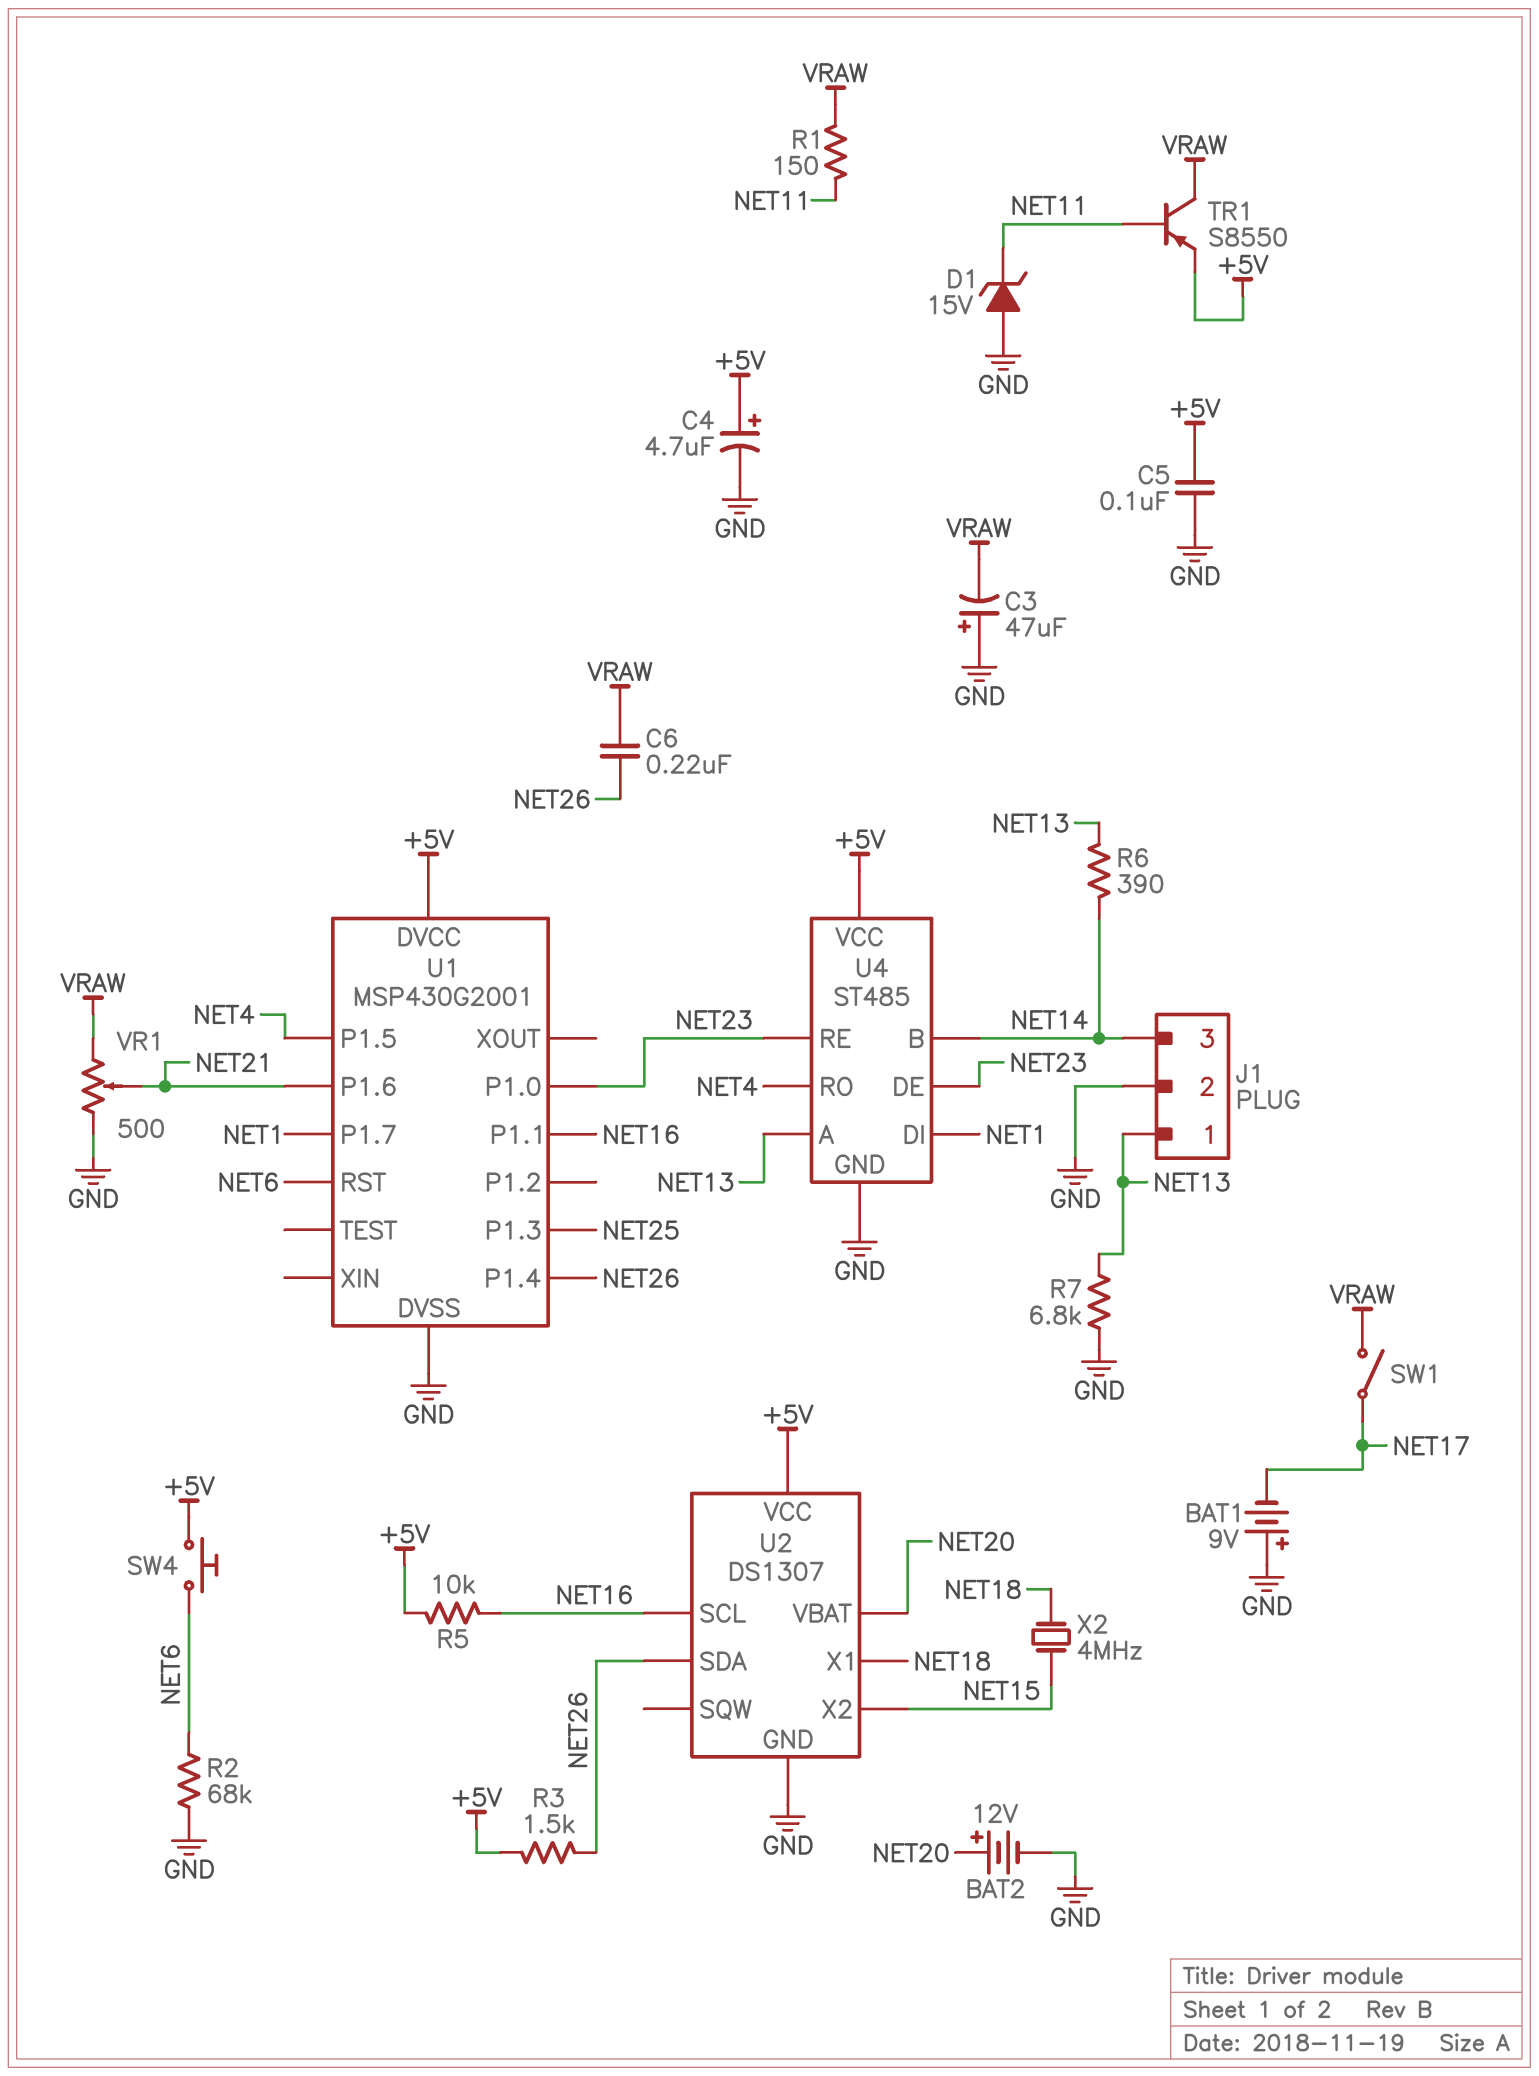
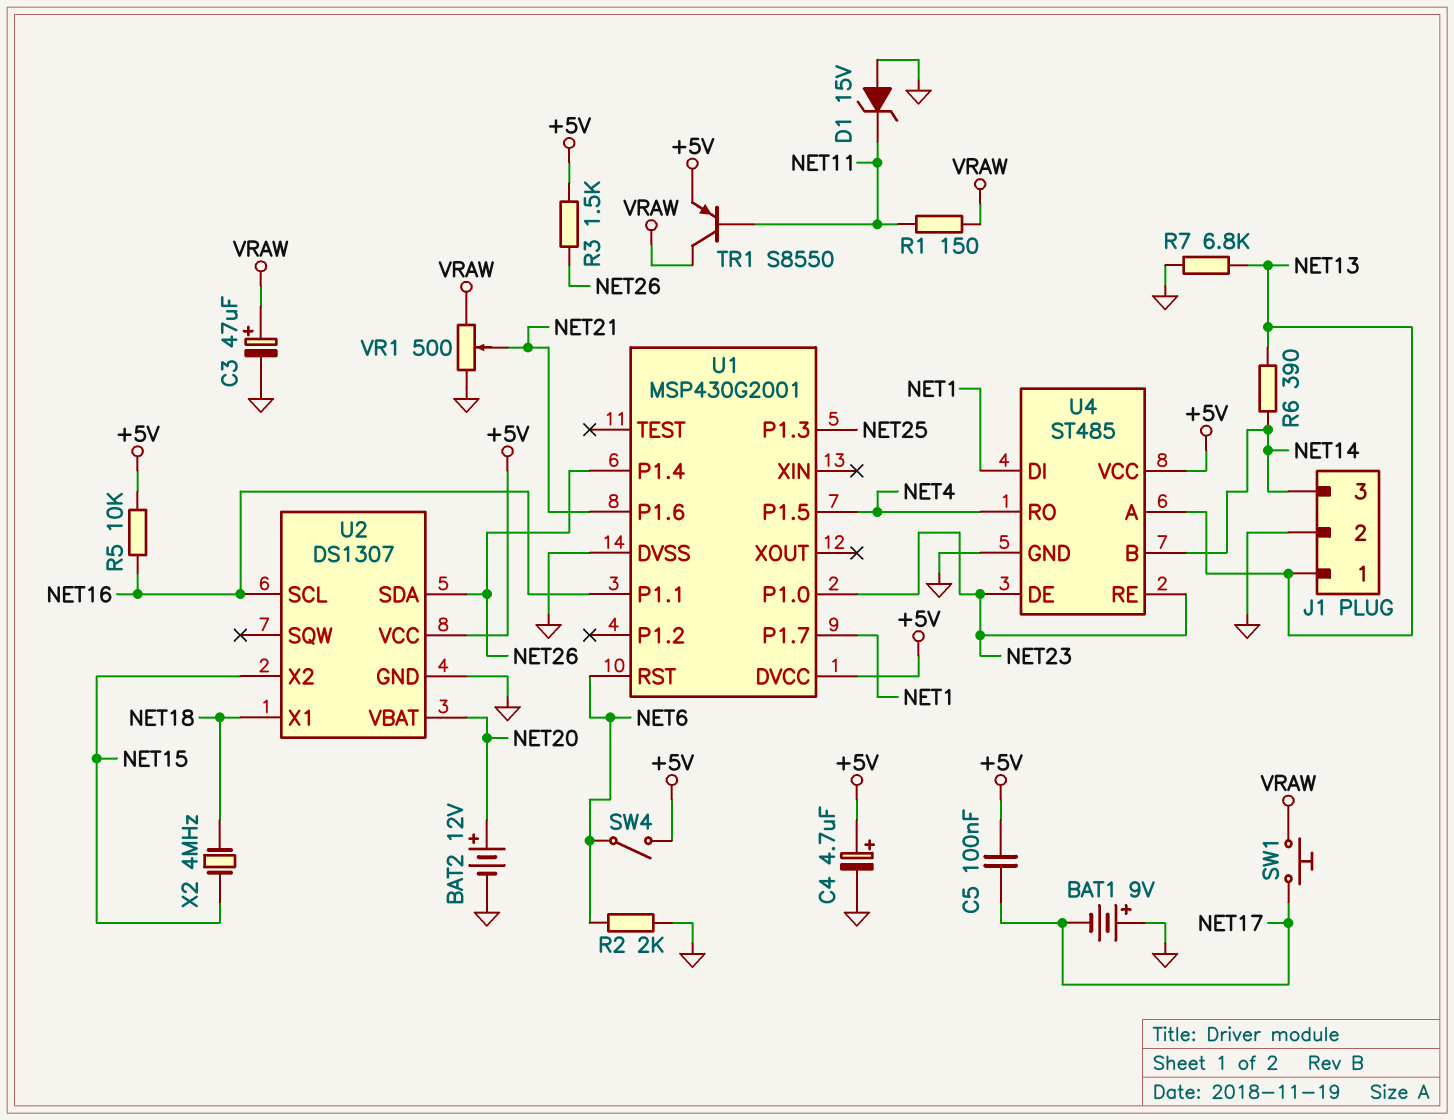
C3: 47uF (plus GND, minus VRAW) -> 47uF (plus VRAW, minus GND)
C5: 100nF (+5V, GND) -> 100nF (+5V, NET17)
C6: 220nF (NET26, VRAW) -> none
R2: 68k (GND, NET6) -> 2k (GND, NET6)
SW1: switch (NET17, VRAW) -> button (NET17, VRAW)
SW4: button (+5V, NET6) -> switch (+5V, NET6)

